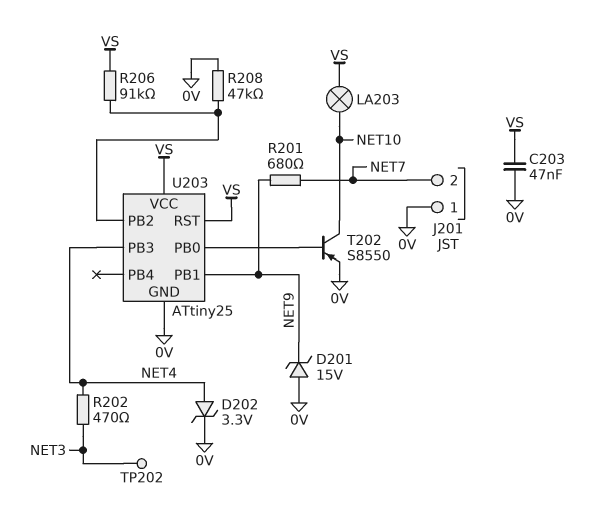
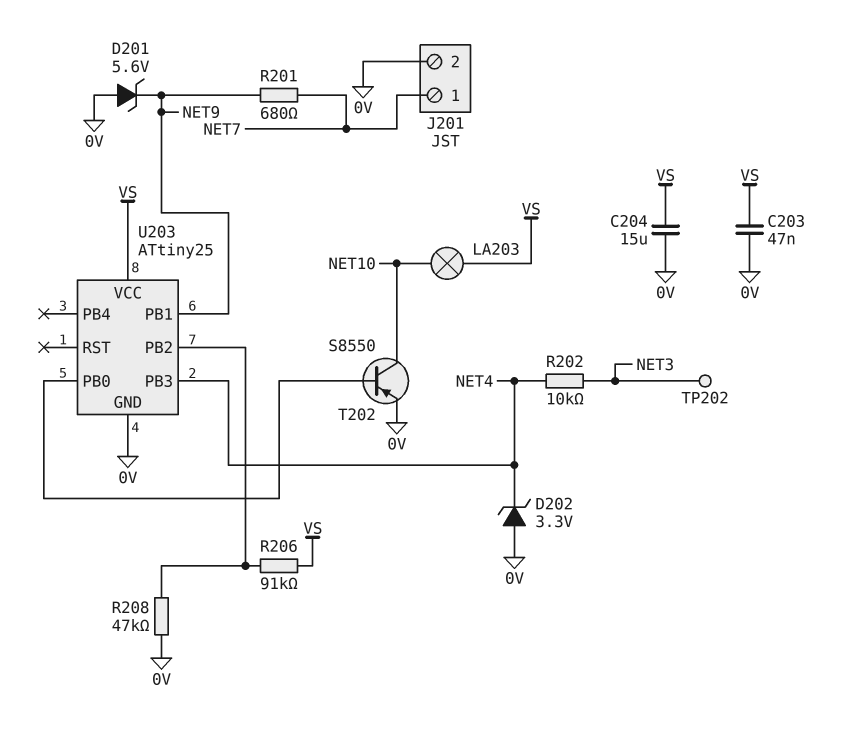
C204: none -> 15uF (0V, VS)
D201: zener 15V (A 0V, K NET9) -> zener 5.6V (A 0V, K NET9)
D202: zener 3.3V (A NET4, K 0V) -> zener 3.3V (A 0V, K NET4)
J201 pin 1: 0V -> NET7
J201 pin 2: NET7 -> 0V
R202: 470 (NET3, NET4) -> 10k (NET3, NET4)
U203 pin RST: VS -> none

